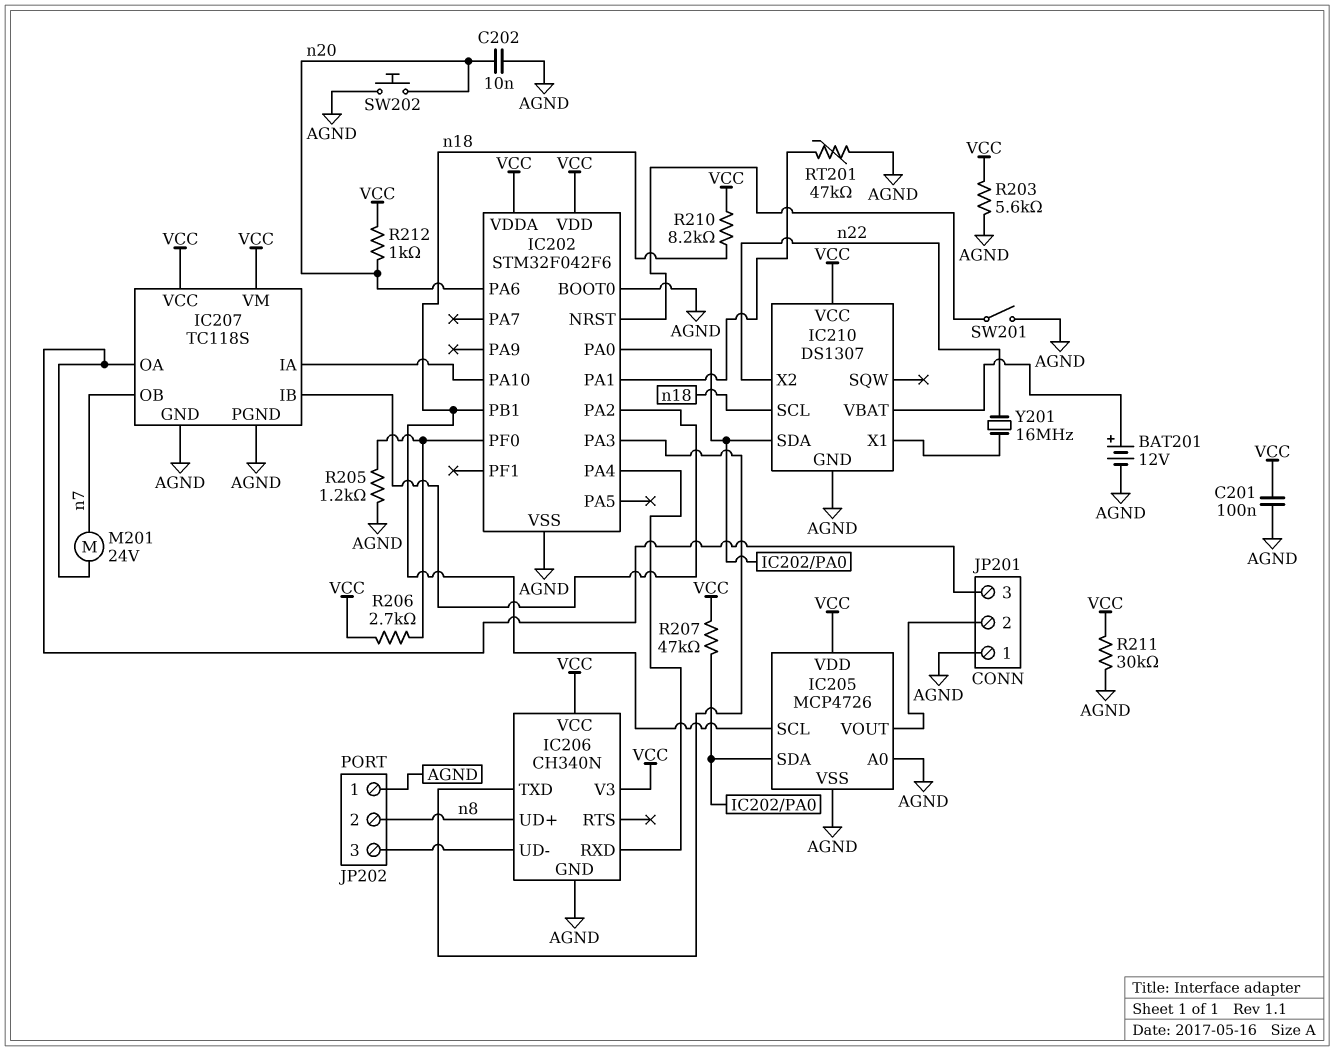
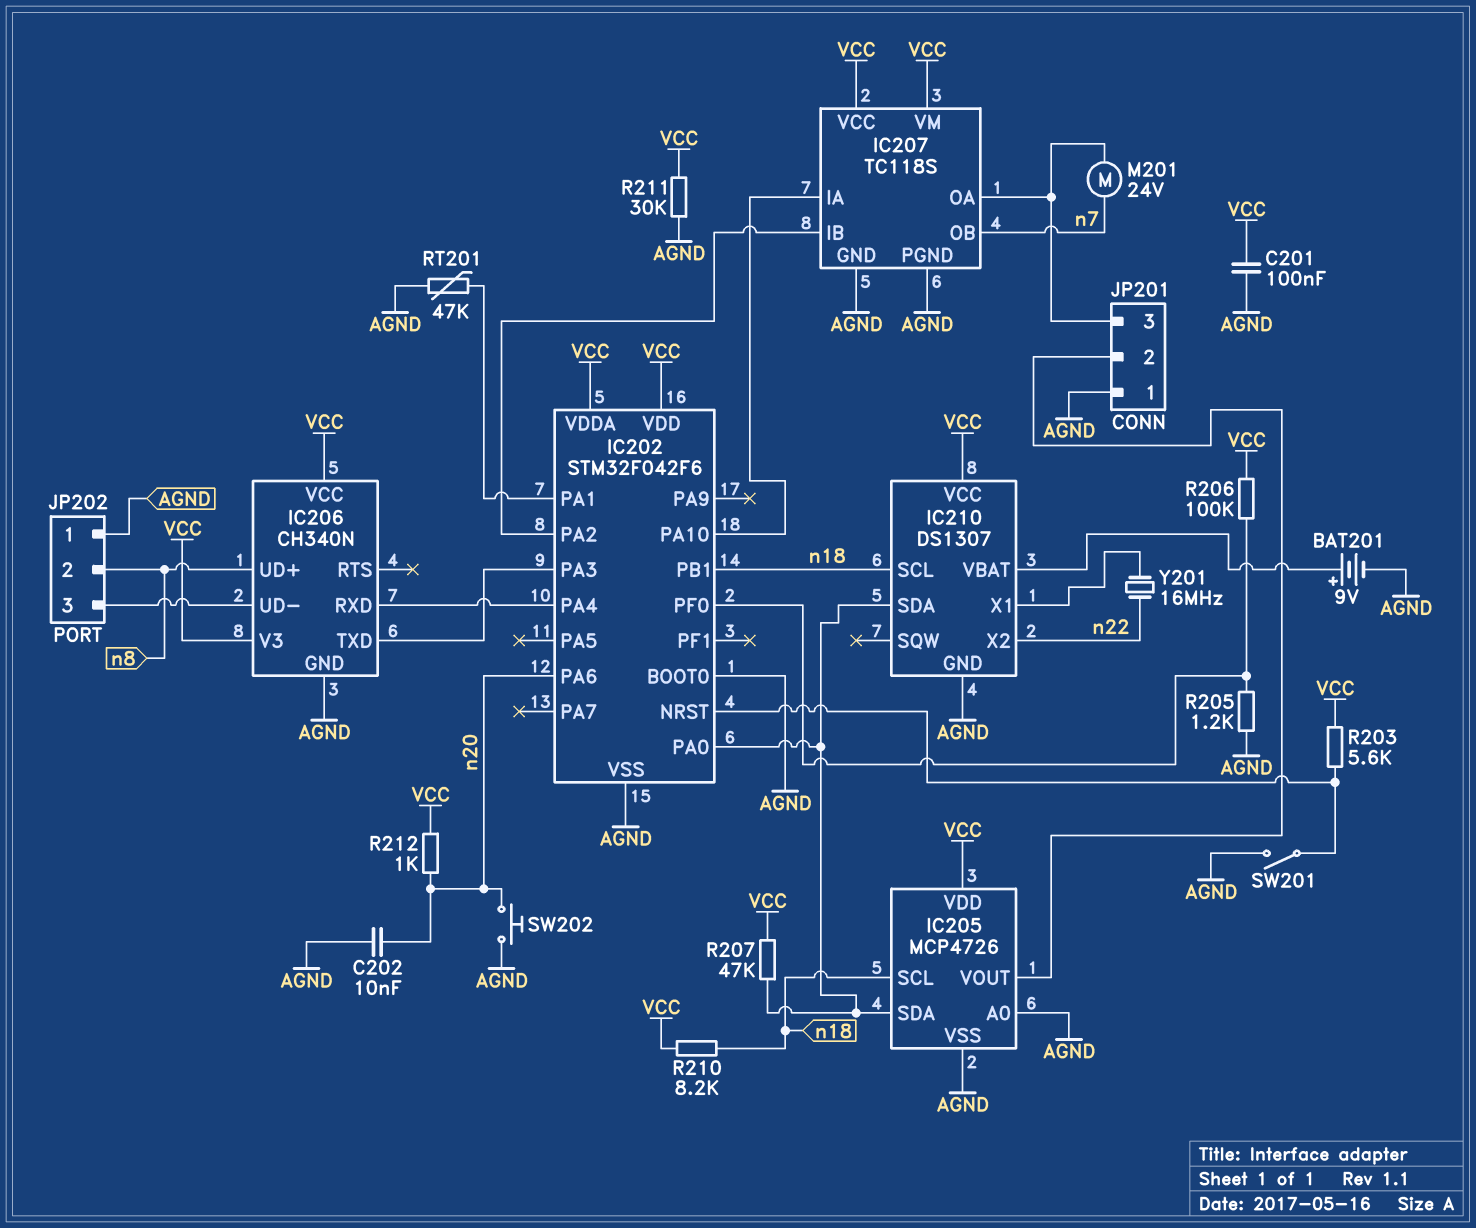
BAT201: 12V (plus IC210/VBAT, minus AGND) -> 9V (plus IC210/VBAT, minus AGND)
R203: 5.6k (AGND, VCC) -> 5.6k (IC202/NRST, VCC)
R206: 2.7k (IC202/PF0, VCC) -> 100k (IC202/PF0, VCC)

